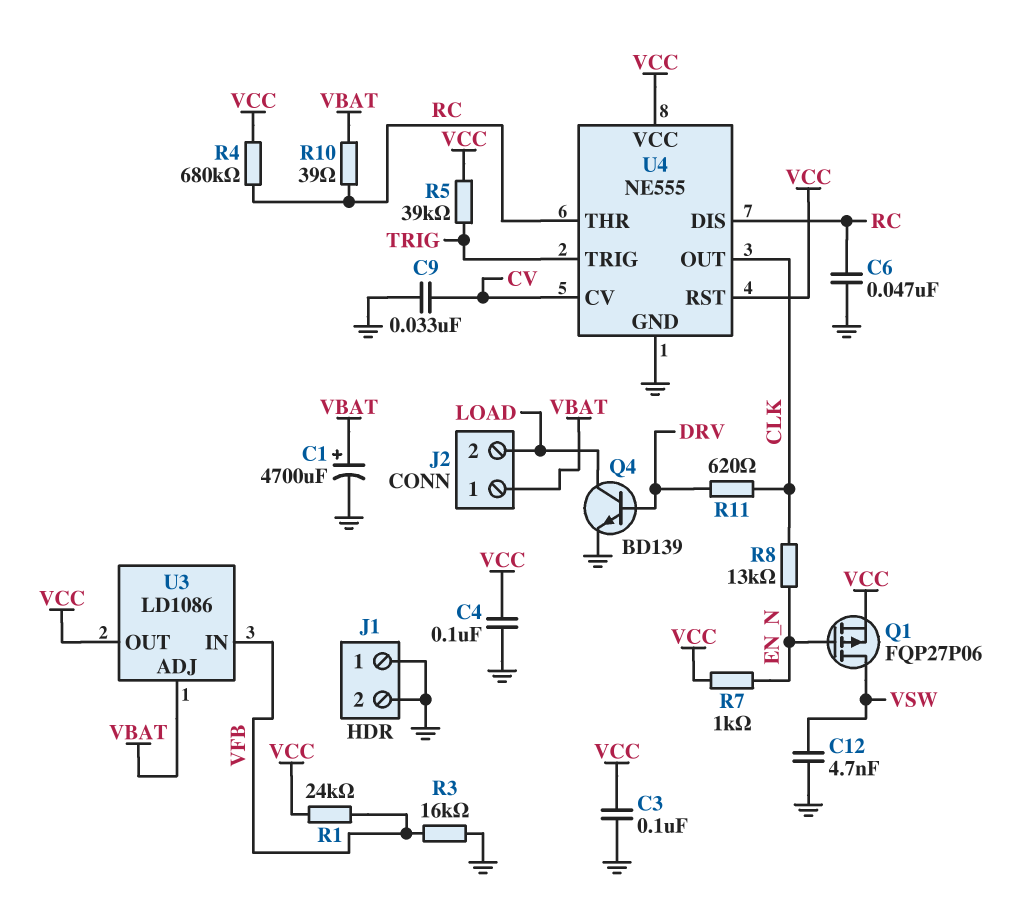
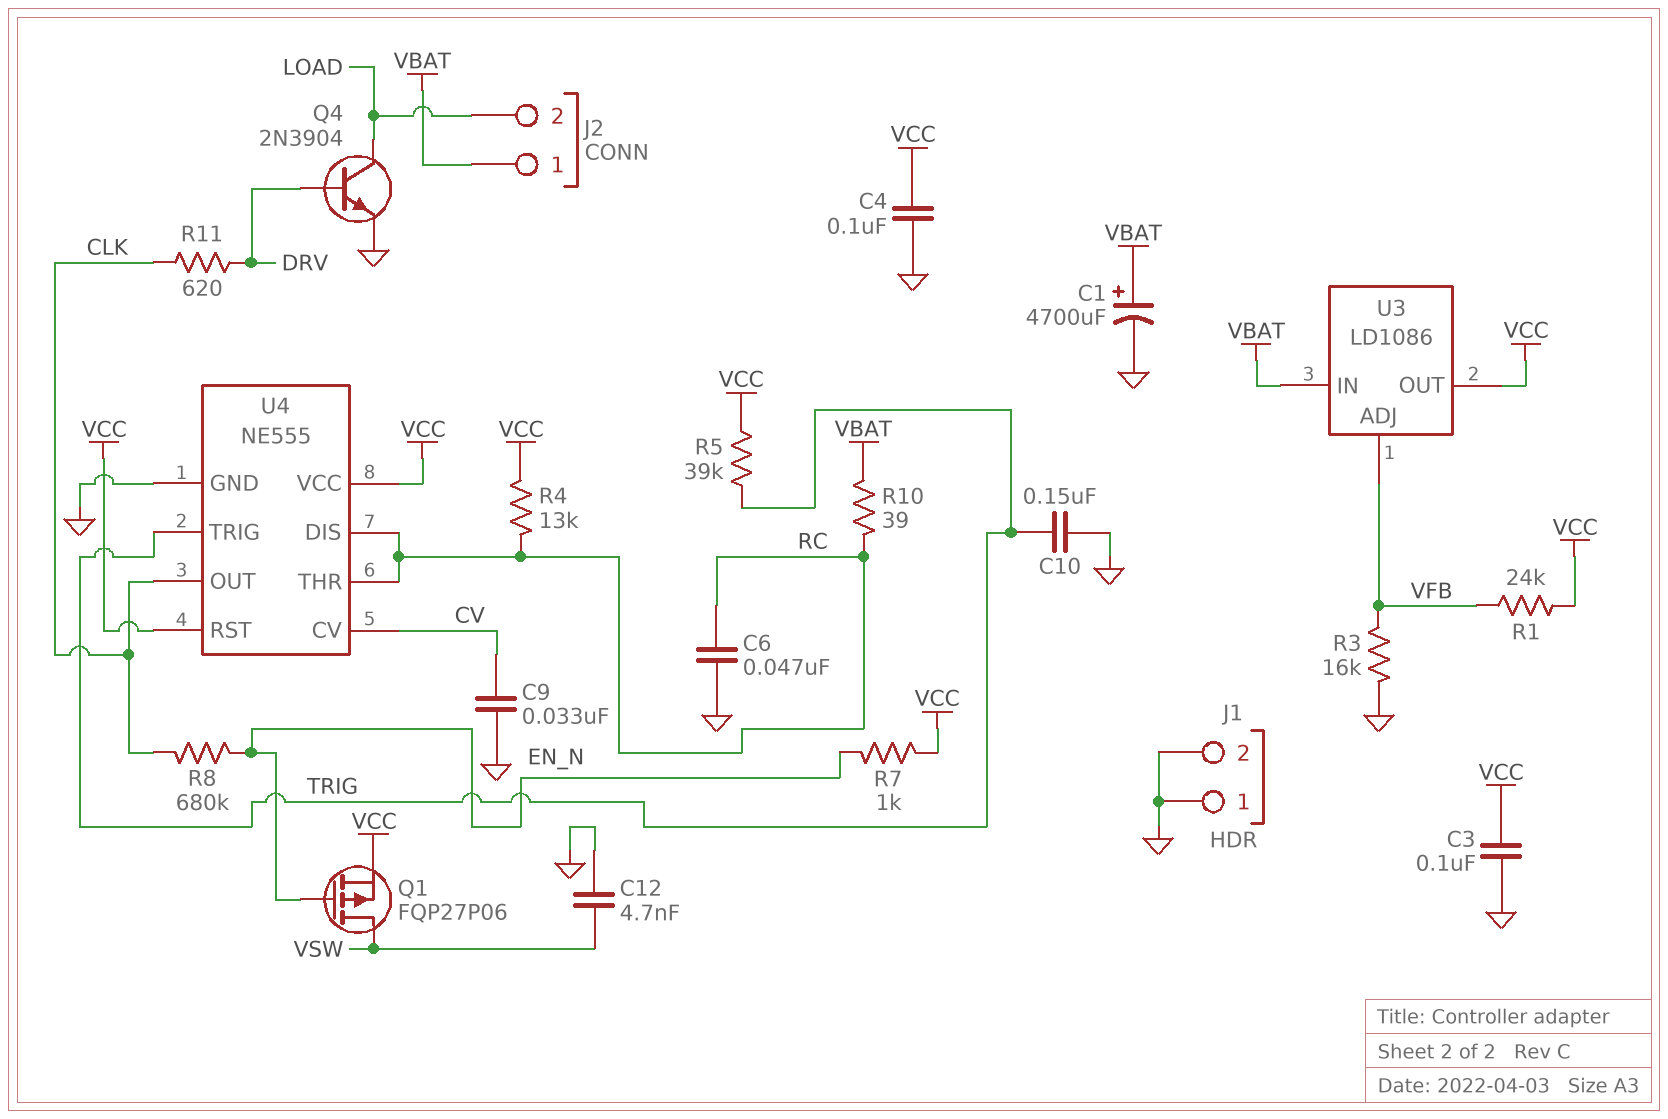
C10: none -> 150nF (GND, TRIG)
Q4: NPN BD139 (B DRV, C LOAD, E GND) -> NPN 2N3904 (B DRV, C LOAD, E GND)
R4: 680k (RC, VCC) -> 13k (RC, VCC)
R8: 13k (CLK, EN_N) -> 680k (CLK, EN_N)
U3 pin ADJ: VBAT -> VFB
U3 pin IN: VFB -> VBAT

